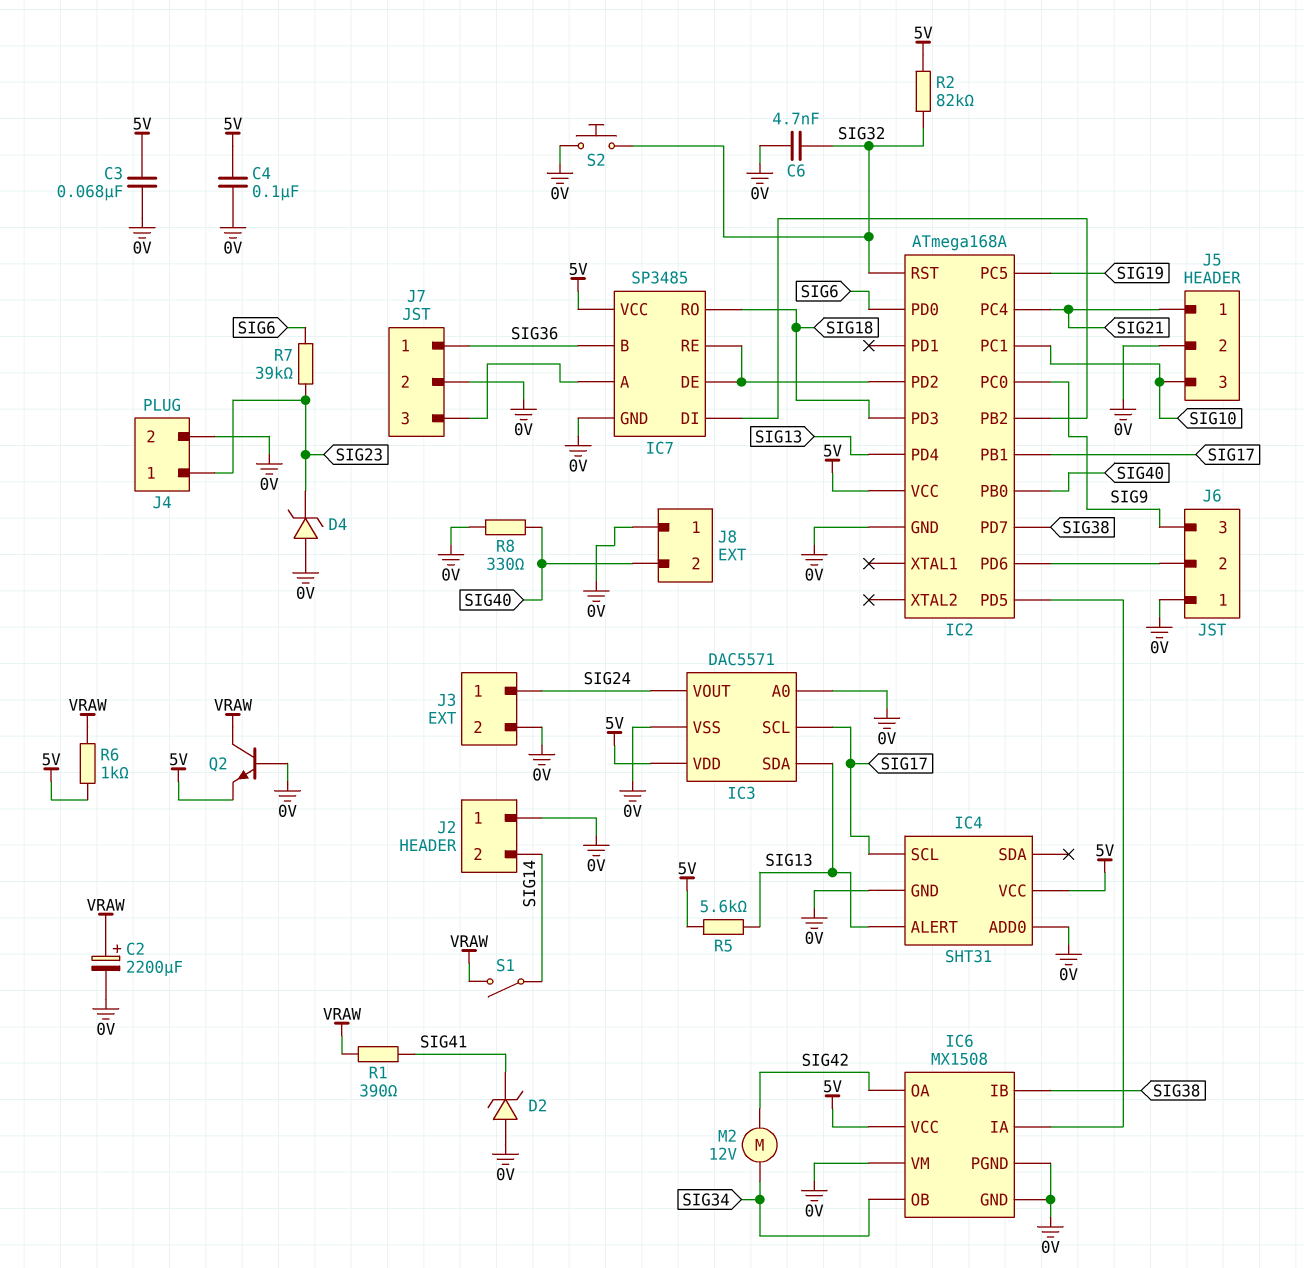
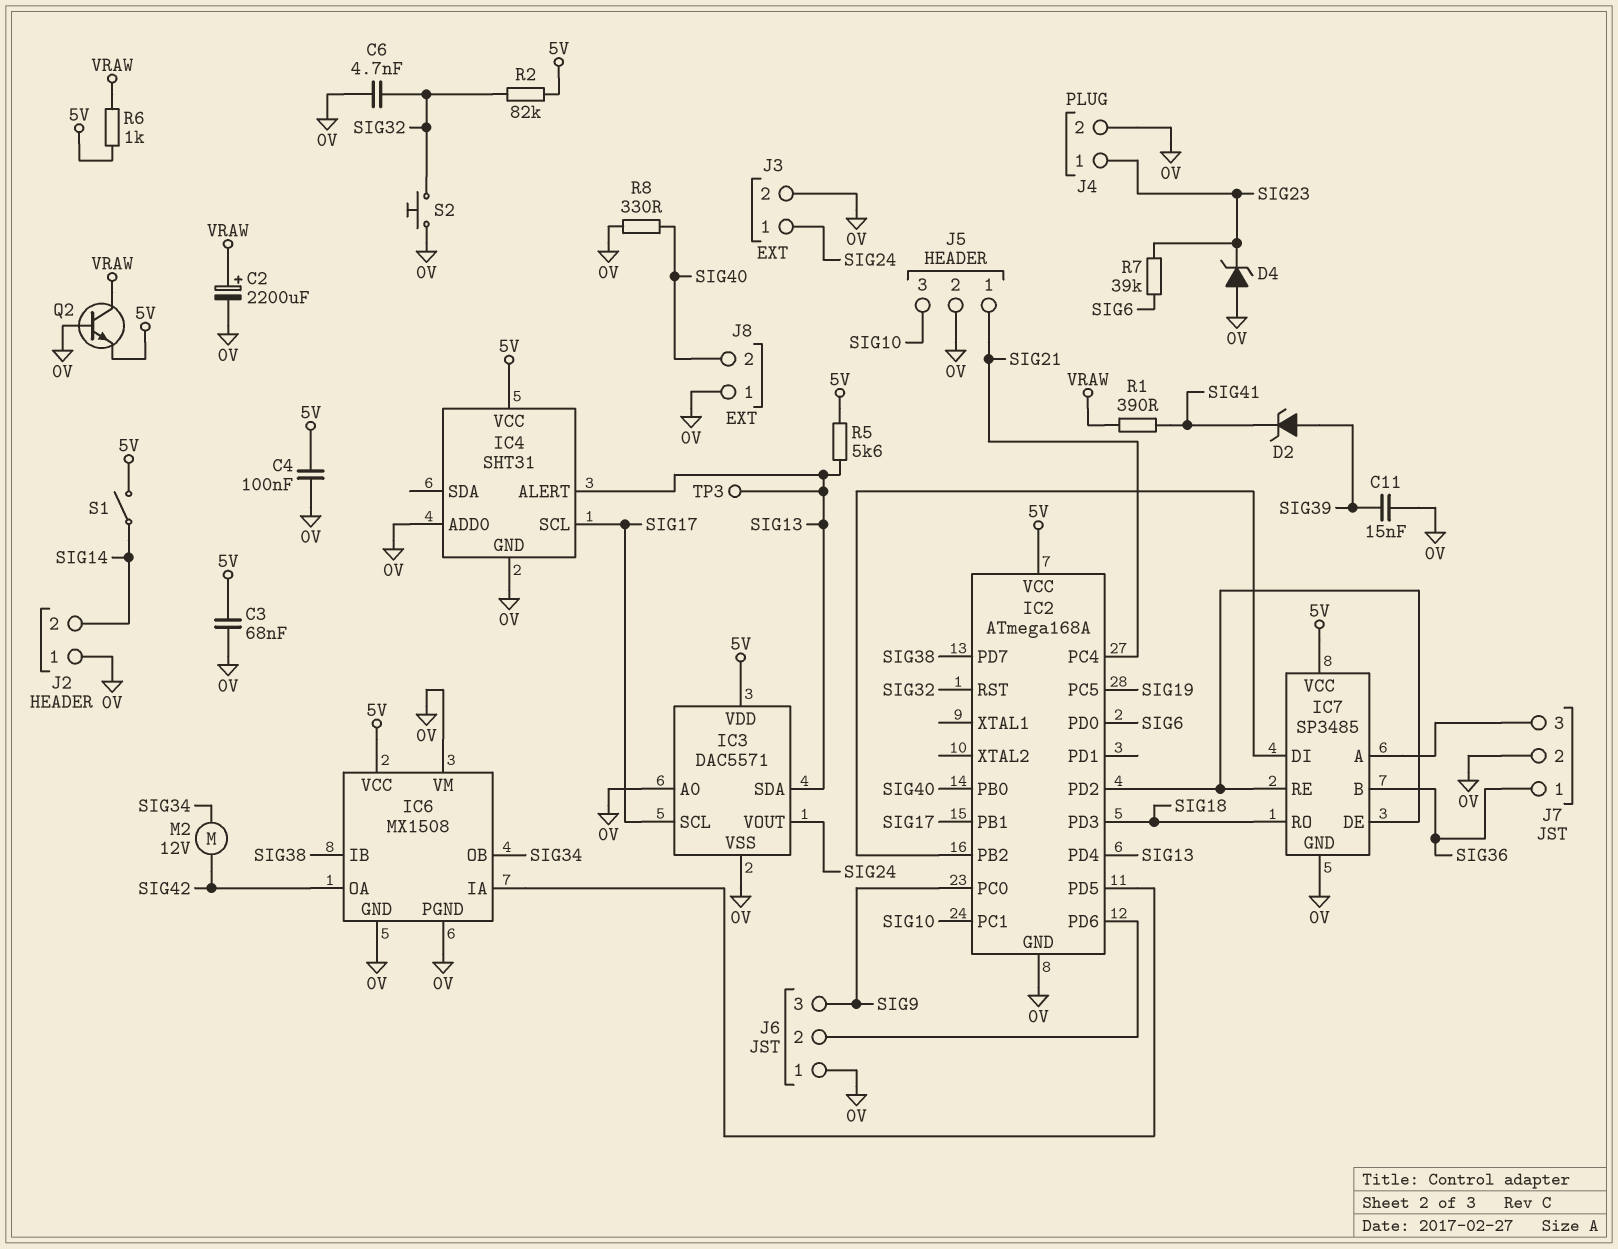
C11: none -> 15nF (0V, SIG39)
D2: zener (A 0V, K SIG41) -> zener (A SIG39, K SIG41)
S1: switch (SIG14, VRAW) -> switch (5V, SIG14)
TP3: none -> test point (SIG13)

